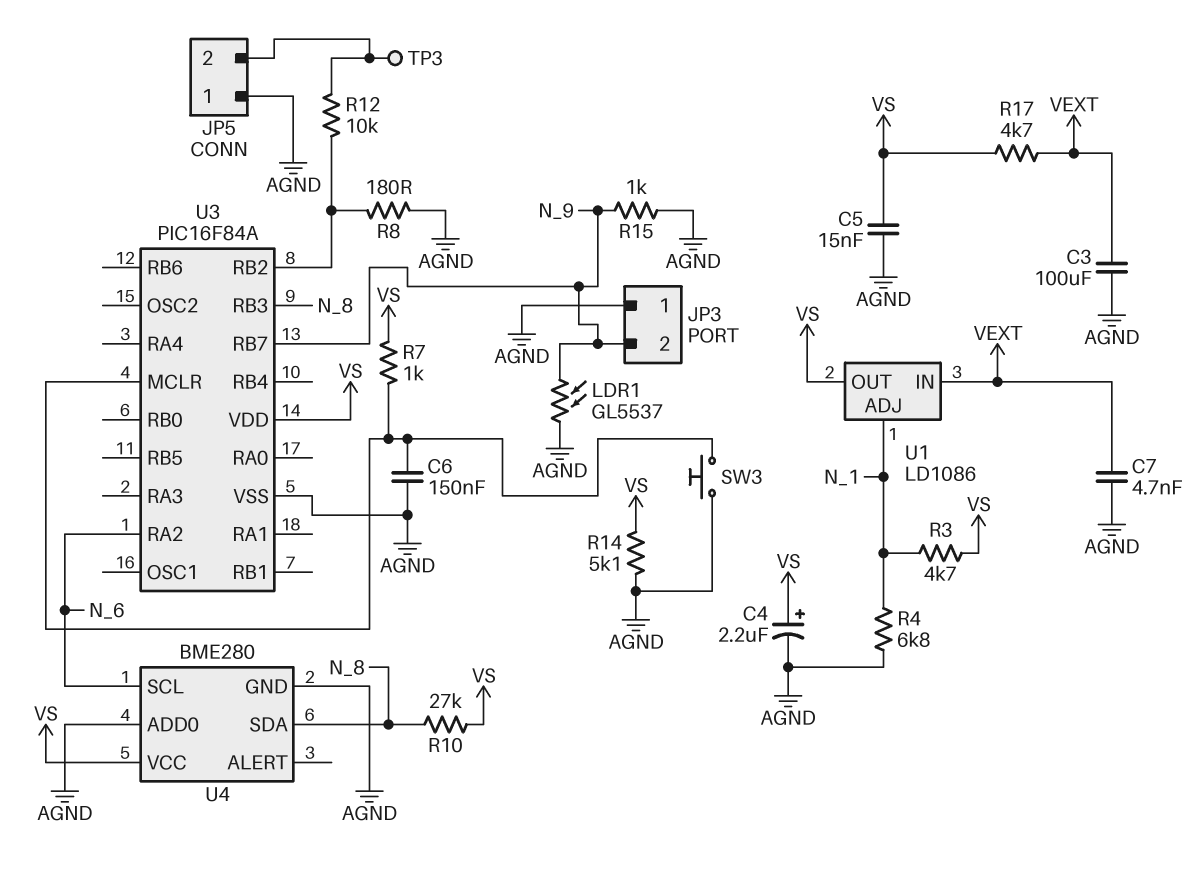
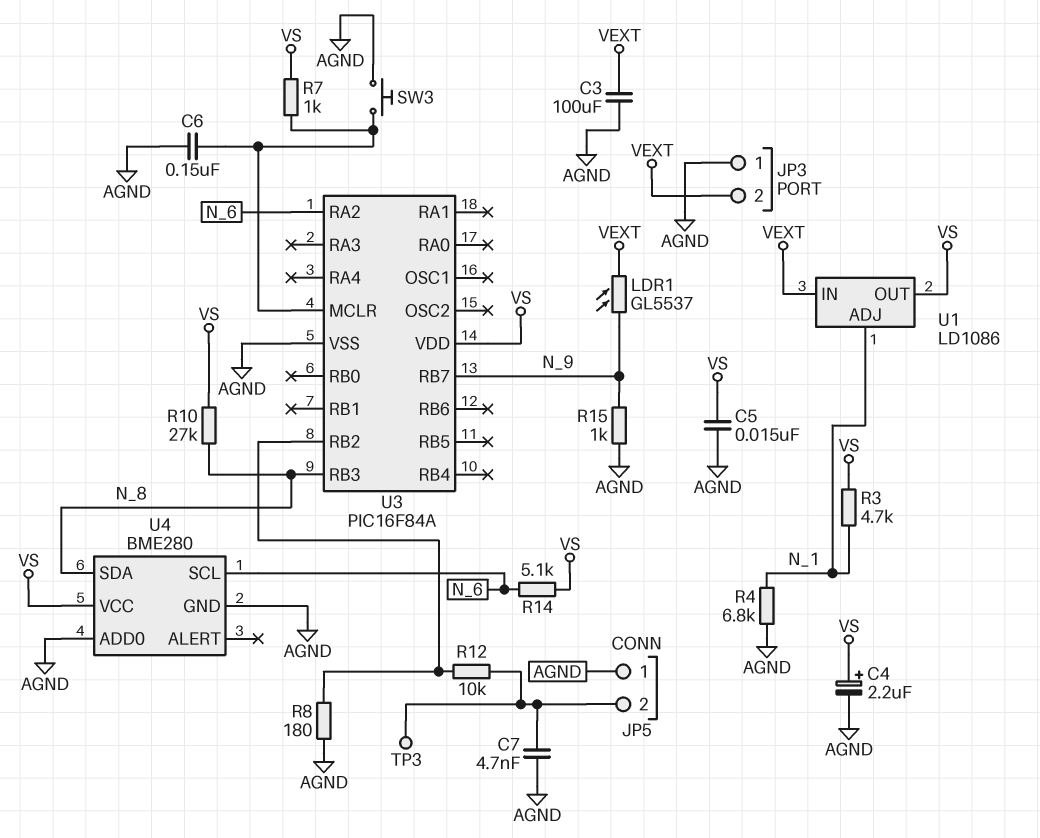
C7: 4.7nF (AGND, VEXT) -> 4.7nF (AGND, JP5/2)
JP3 pin 2: N_9 -> VEXT
LDR1: GL5537 (AGND, N_9) -> GL5537 (N_9, VEXT)
R14: 5.1k (AGND, VS) -> 5.1k (N_6, VS)
R17: 4.7k (VEXT, VS) -> none

